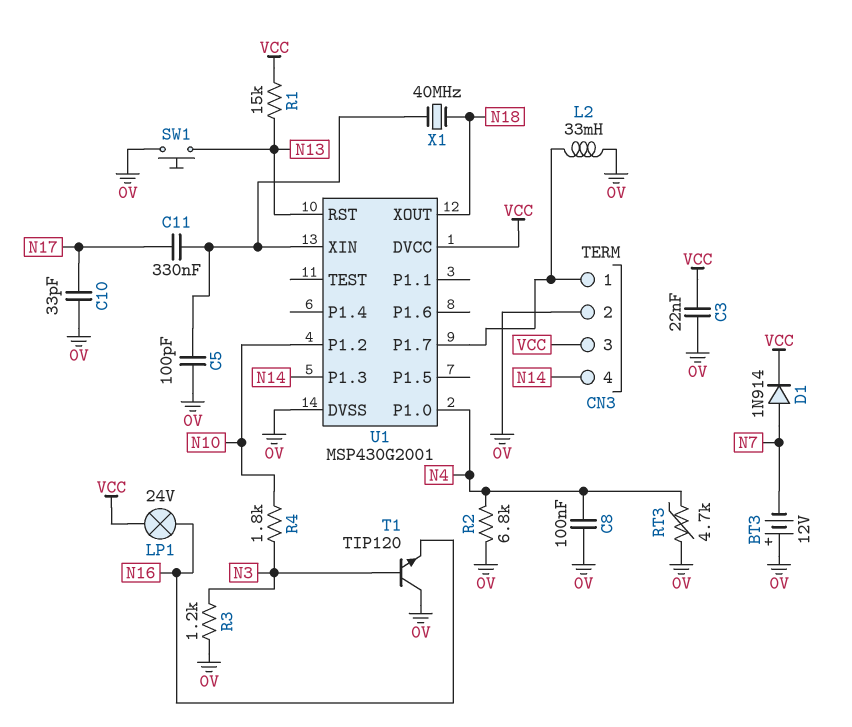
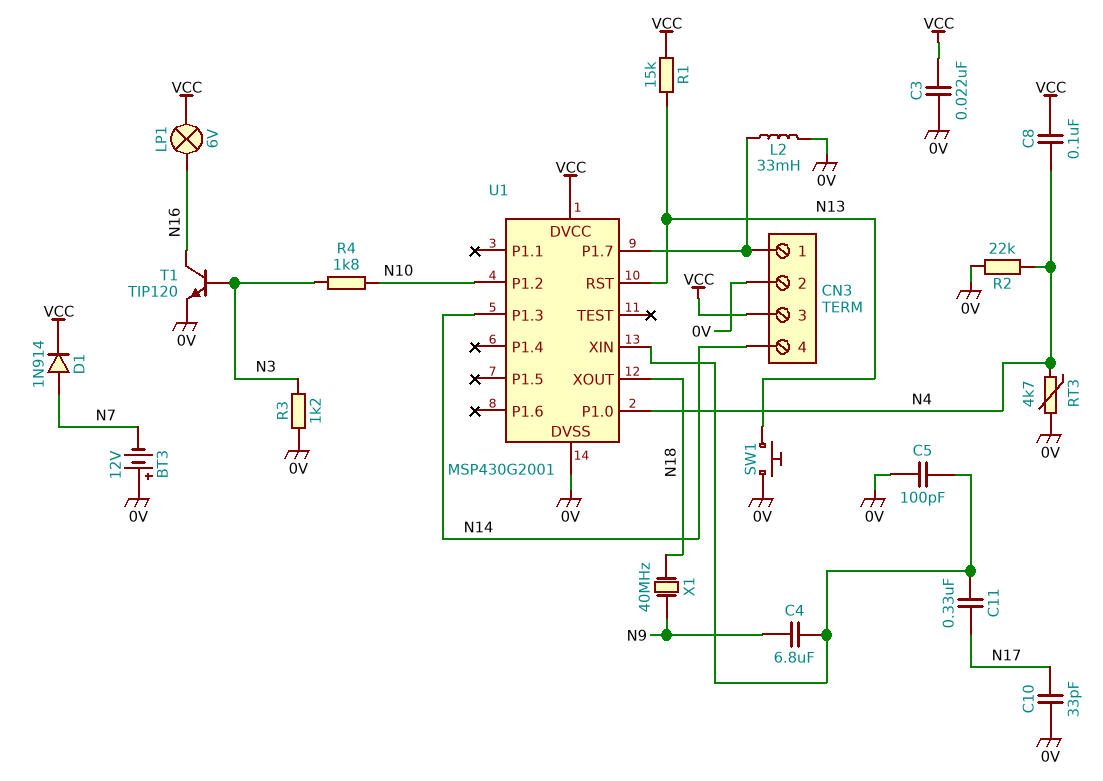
C4: none -> 6.8uF (N9, U1/XIN)
C8: 100nF (0V, N4) -> 100nF (N4, VCC)
LP1: lamp 24V (N16, VCC) -> lamp 6V (N16, VCC)
R2: 6.8k (0V, N4) -> 22k (0V, N4)
T1: NPN TIP120 (B N3, C 0V, E N16) -> NPN TIP120 (B N3, C N16, E 0V)
X1: 40MHz (N18, U1/XIN) -> 40MHz (N9, N18)

